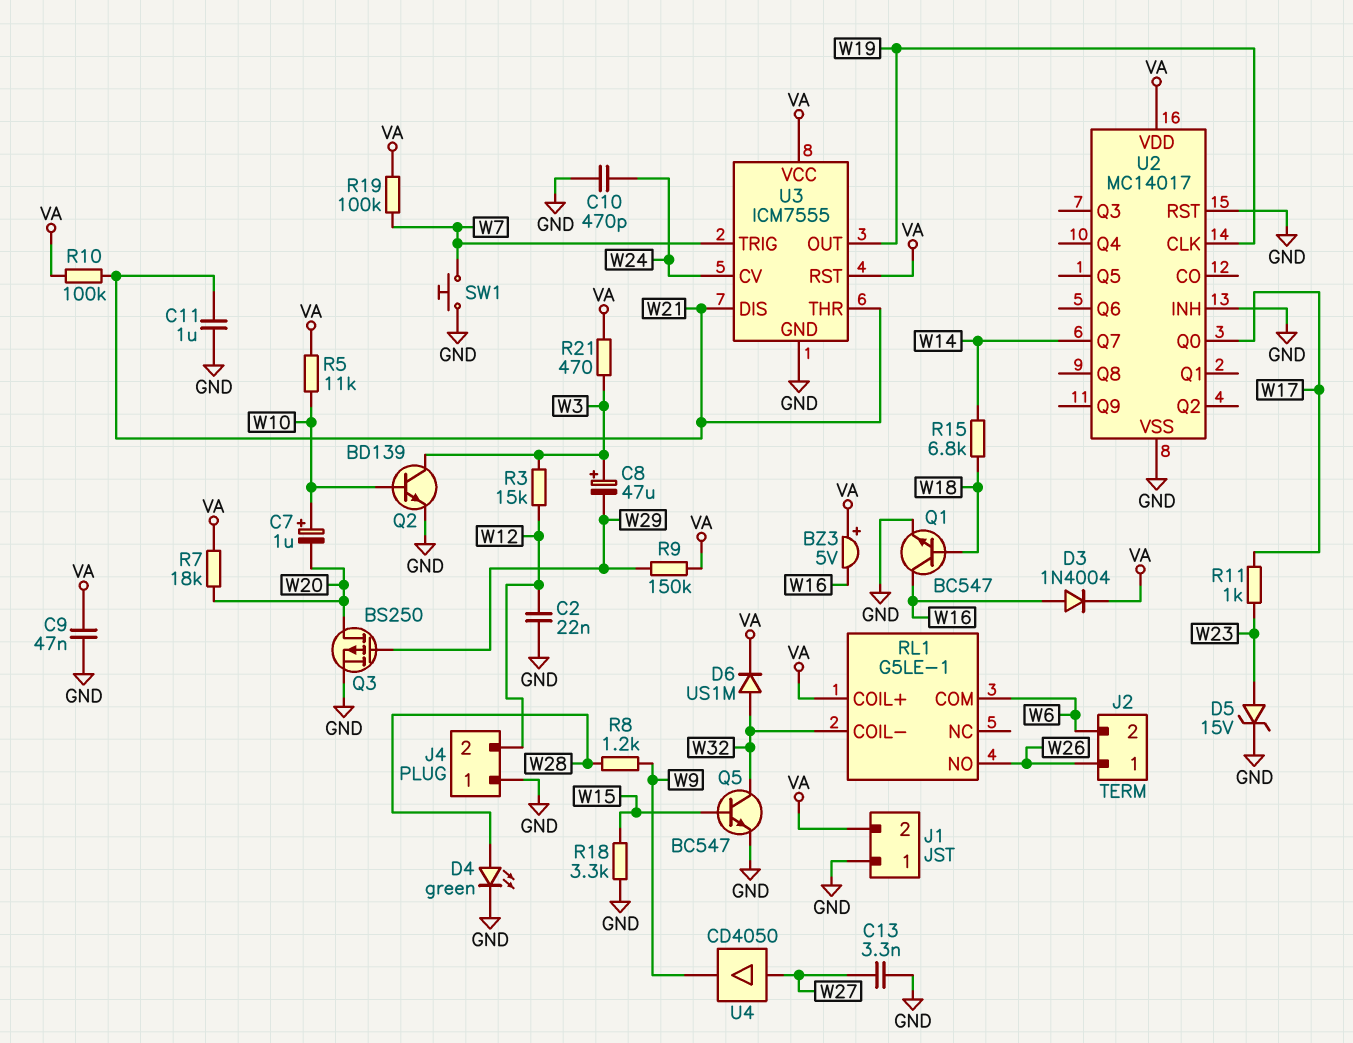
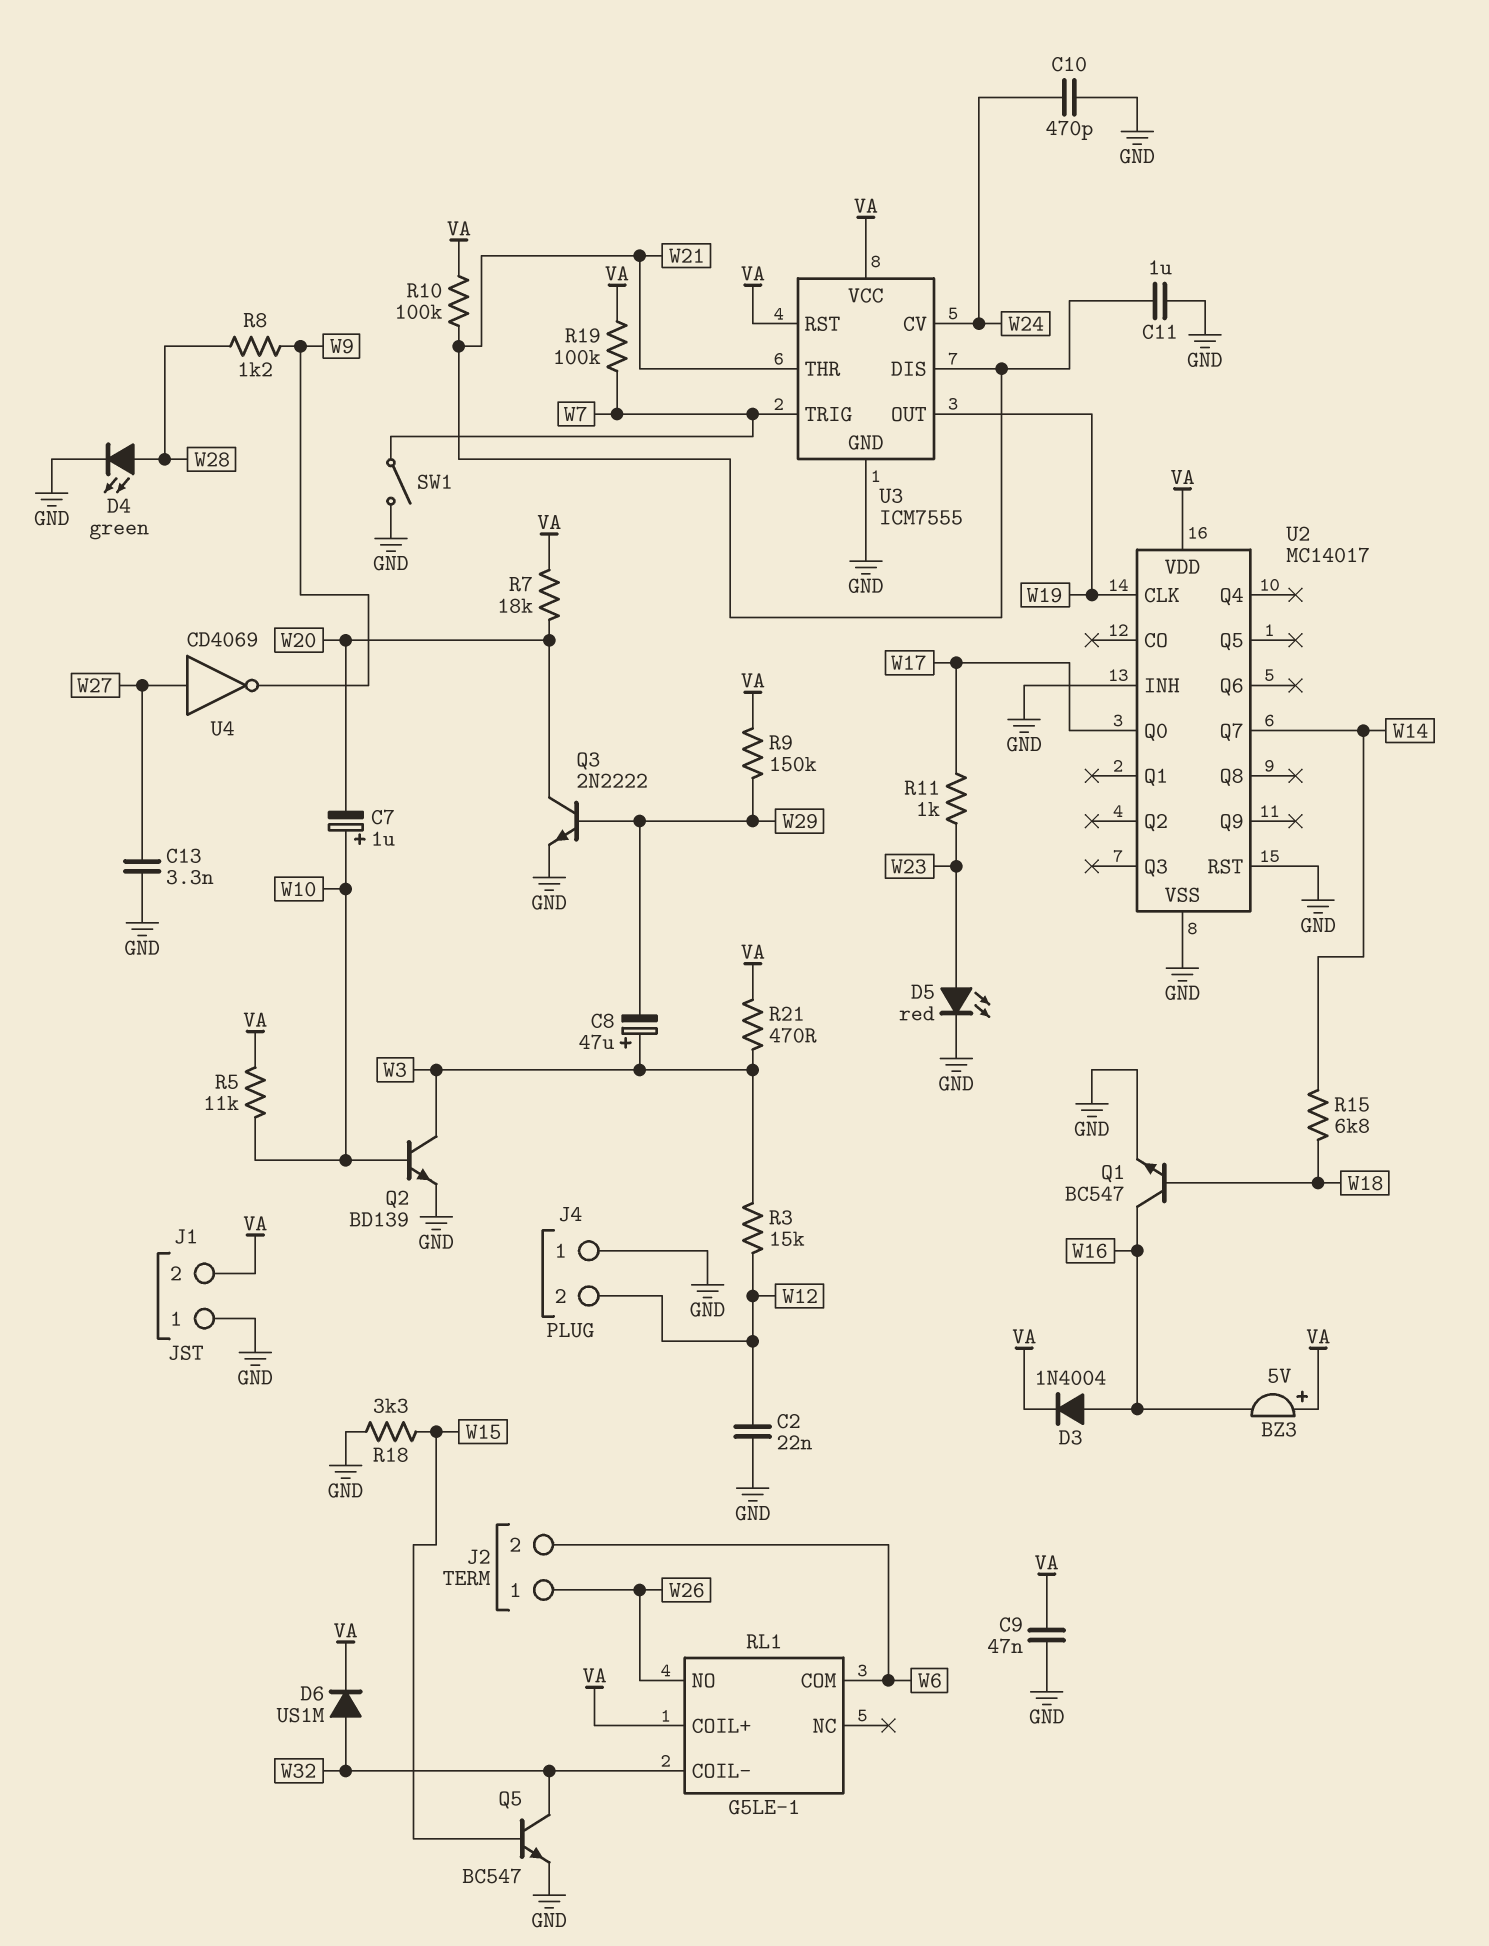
D5: zener 15V (A W23, K GND) -> LED red (A W23, K GND)
Q3: PMOS BS250 (G W29, D W20, S GND) -> NPN 2N2222 (B W29, C W20, E GND)
SW1: button (GND, W7) -> switch (GND, W7)
U4: buffer CD4050 (in W27, out W9) -> NOT CD4069 (in W27, out W9)

